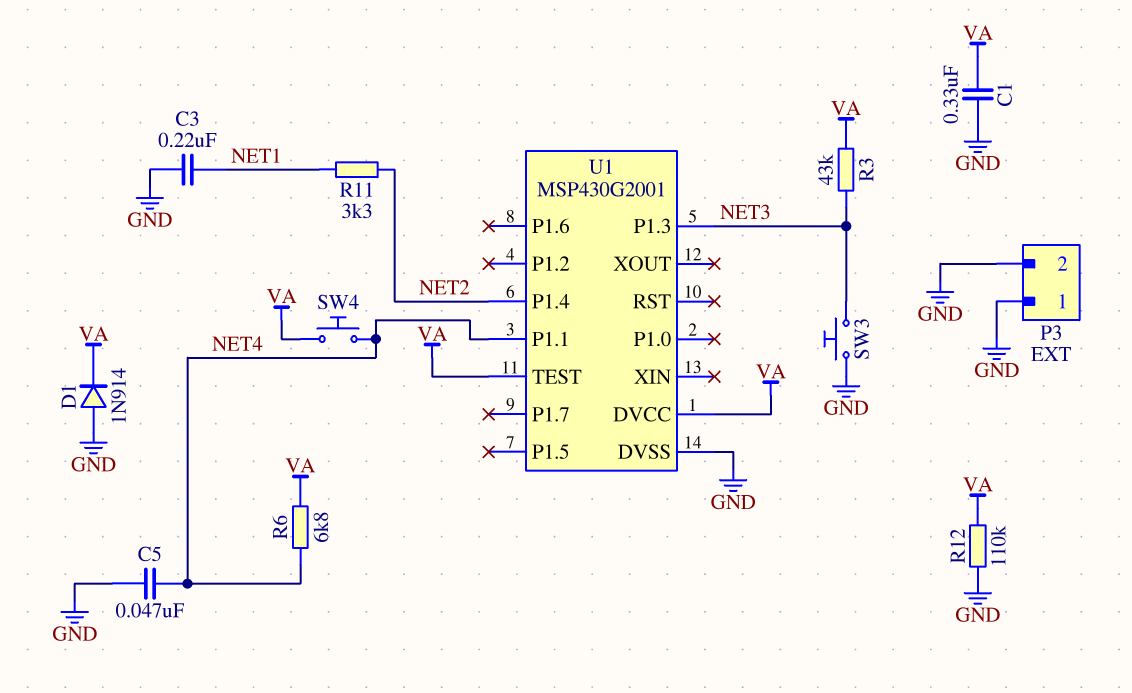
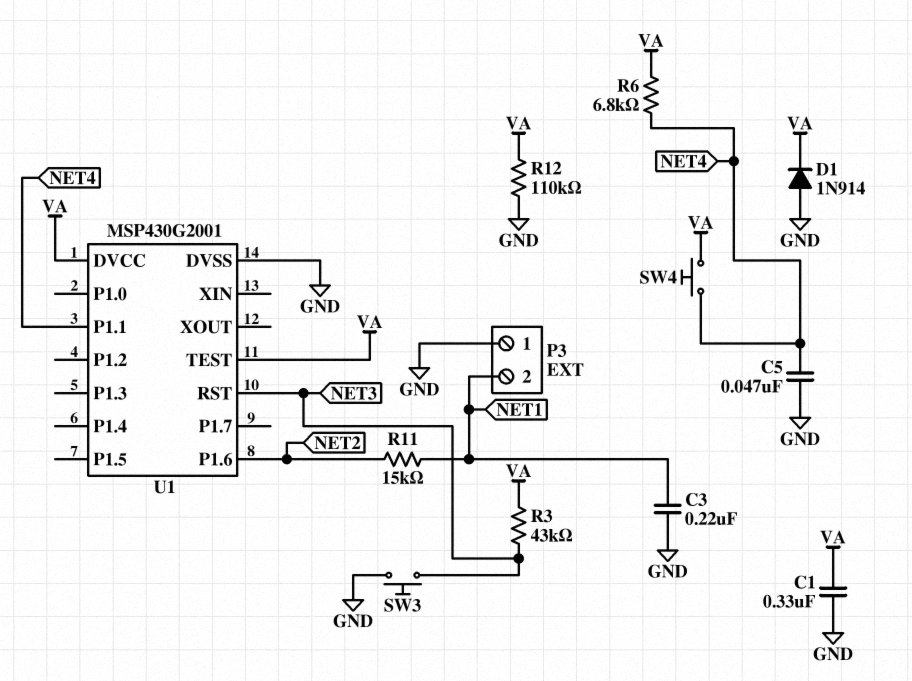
P3 pin 2: GND -> NET1
R11: 3.3k (NET1, NET2) -> 15k (NET1, NET2)
U1 pin P1.3: NET3 -> none
U1 pin P1.4: NET2 -> none
U1 pin P1.6: none -> NET2
U1 pin RST: none -> NET3

